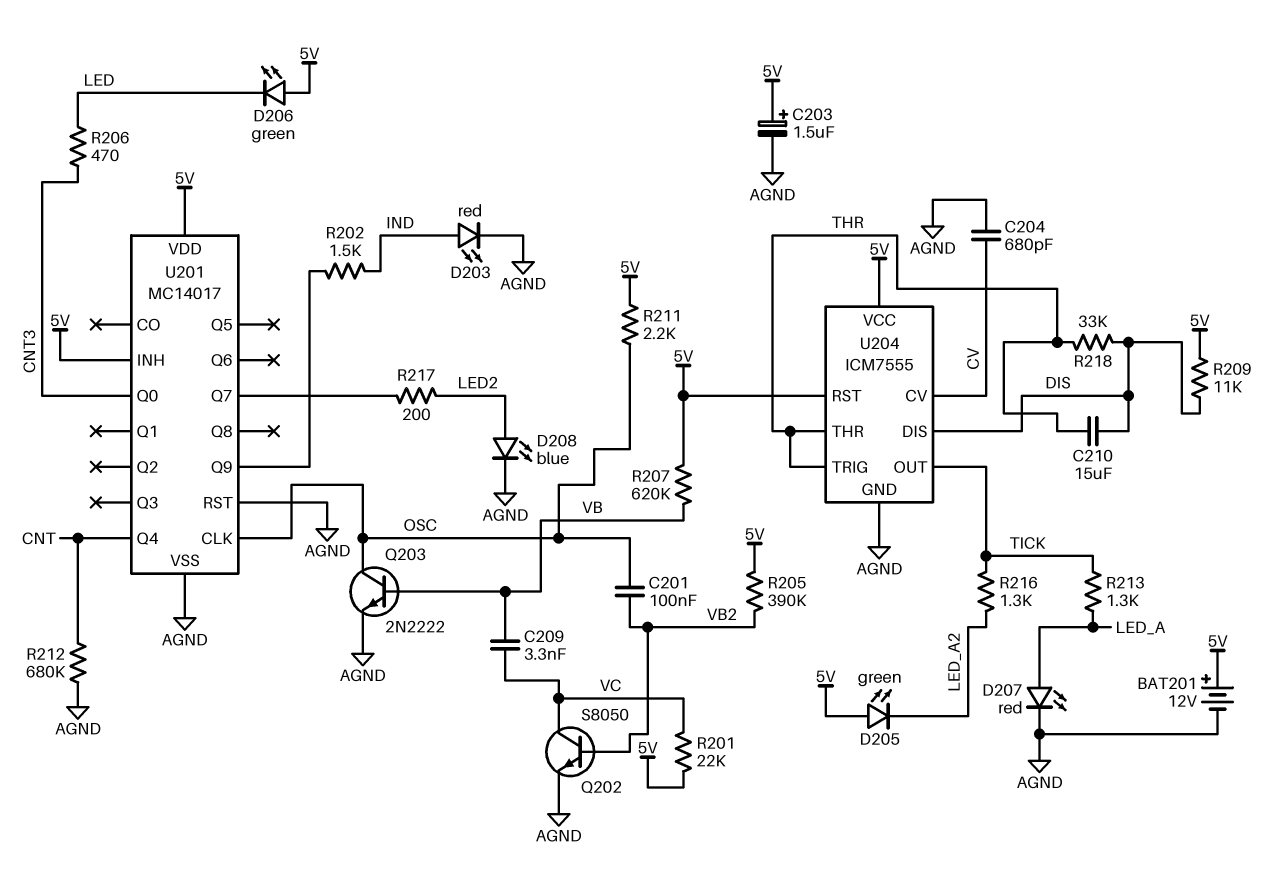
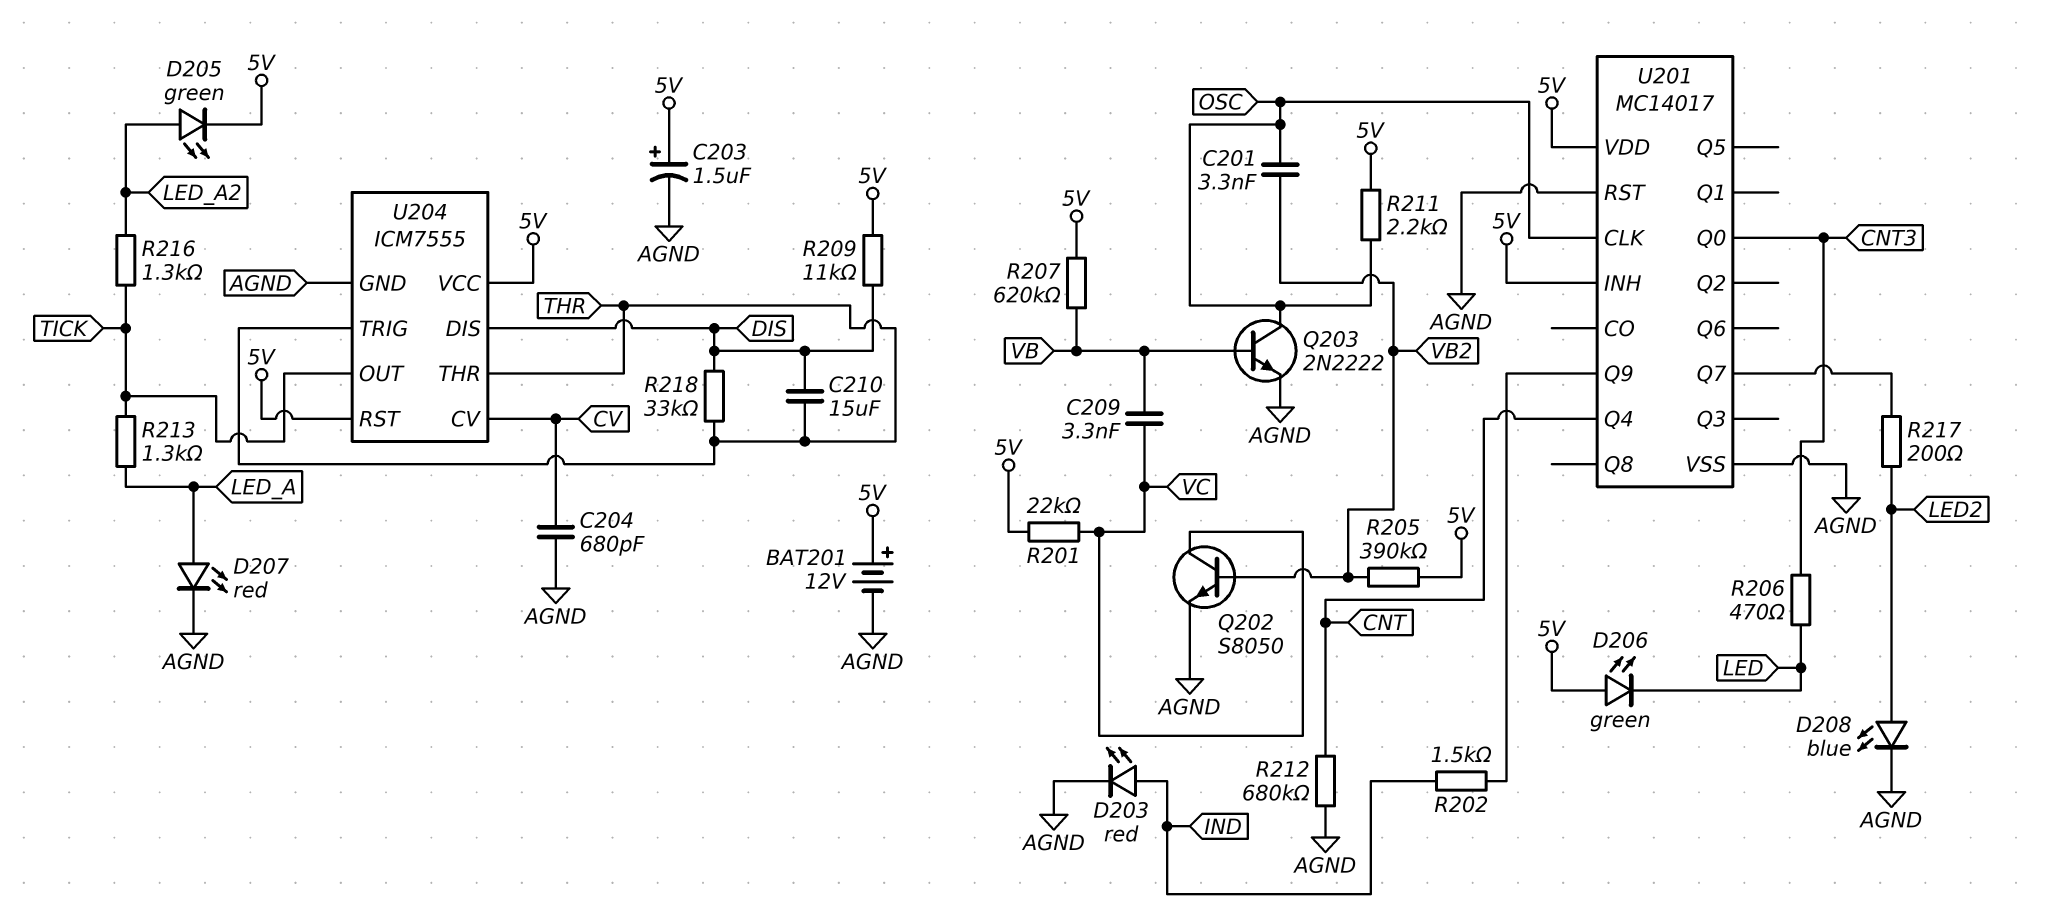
C201: 100nF (OSC, VB2) -> 3.3nF (OSC, VB2)
D205: LED green (A 5V, K LED_A2) -> LED green (A LED_A2, K 5V)

